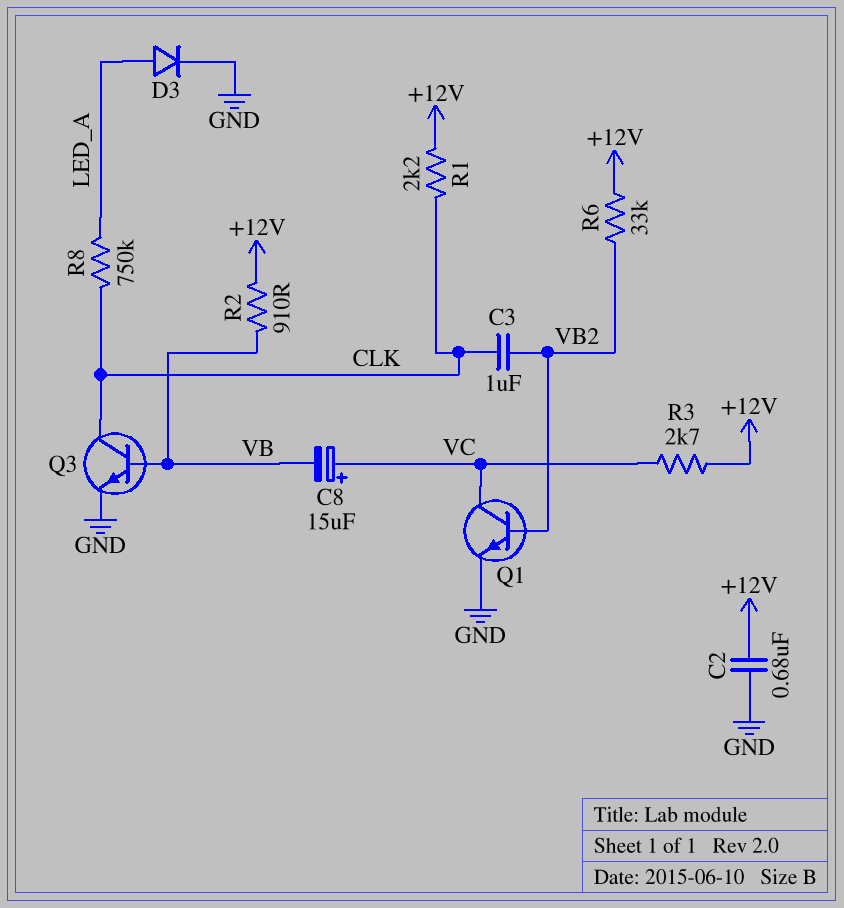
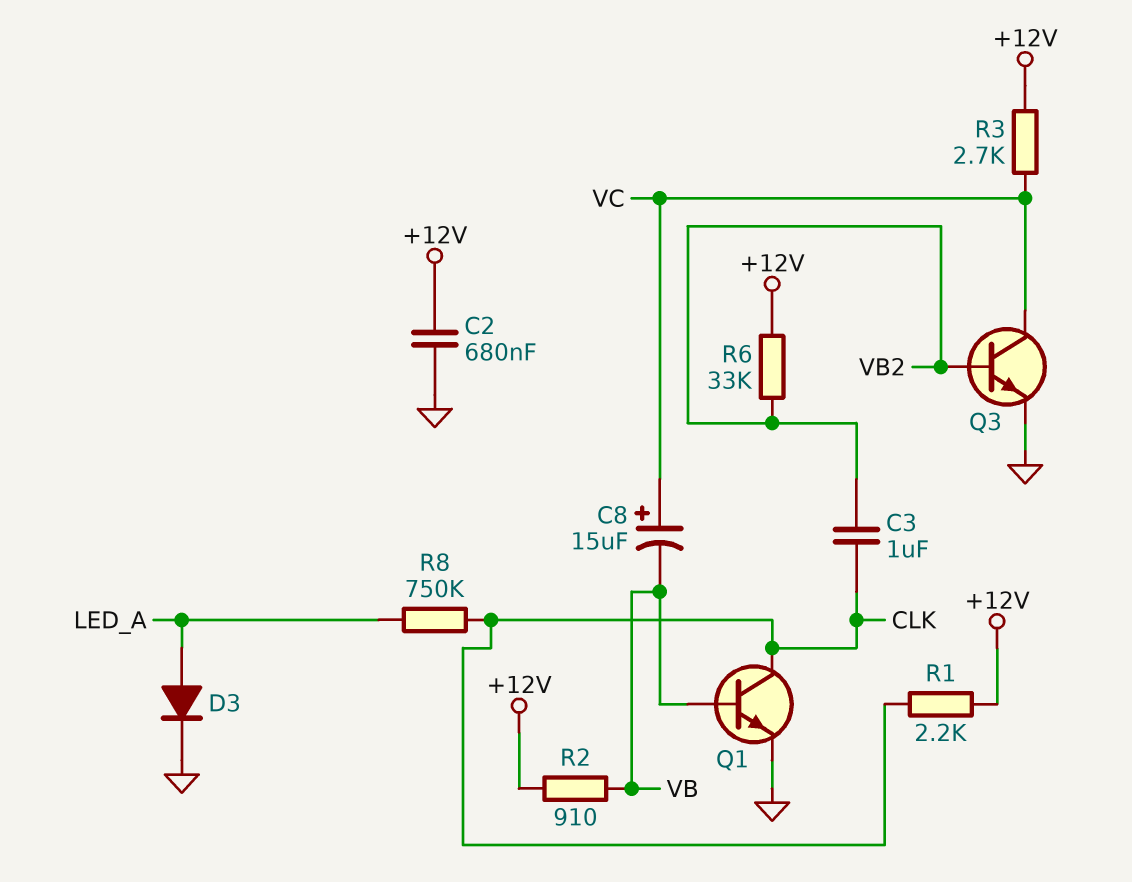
Q1: NPN (B VB2, C VC, E GND) -> NPN (B VB, C CLK, E GND)
Q3: NPN (B VB, C CLK, E GND) -> NPN (B VB2, C VC, E GND)

